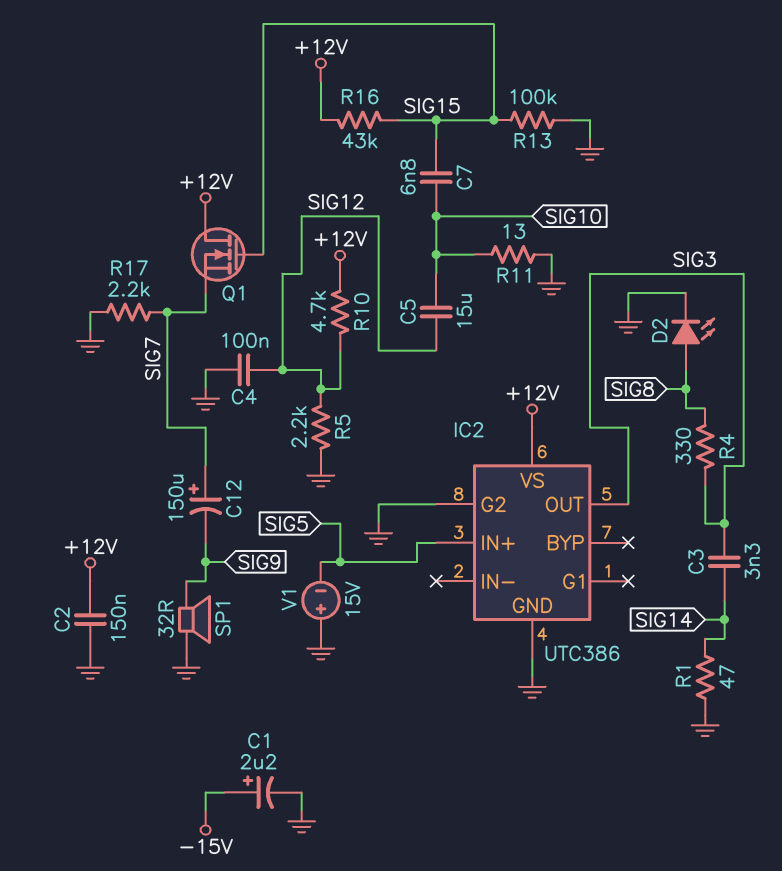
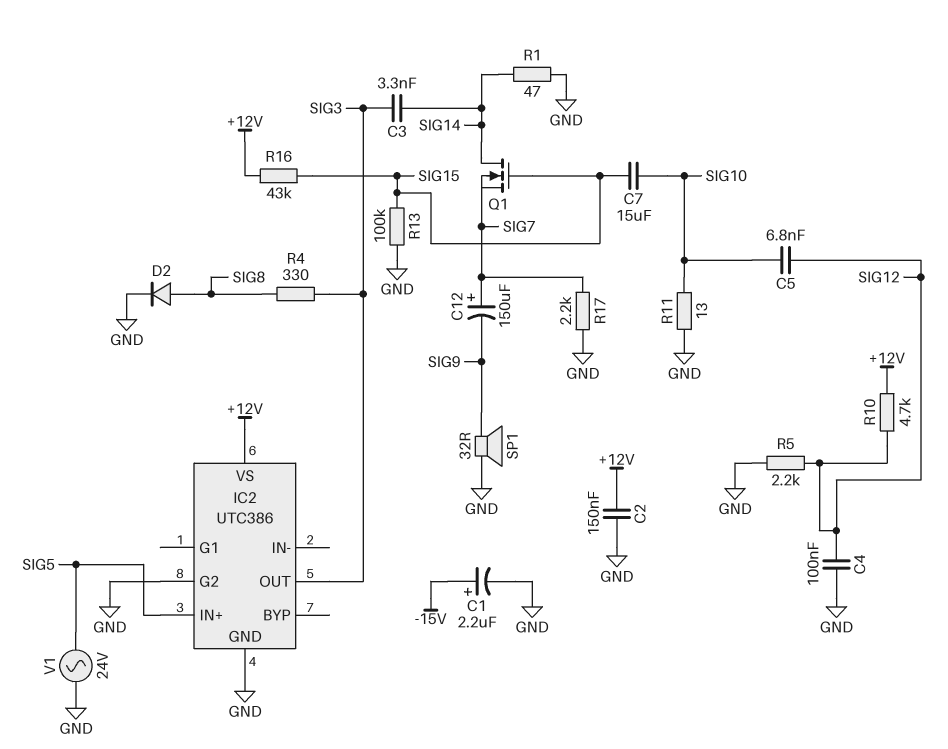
C5: 15uF (SIG10, SIG12) -> 6.8nF (SIG10, SIG12)
C7: 6.8nF (SIG10, SIG15) -> 15uF (SIG10, SIG15)
D2: LED (A SIG8, K GND) -> diode (A SIG8, K GND)
Q1: NMOS (G SIG15, D +12V, S SIG7) -> NMOS (G SIG15, D SIG14, S SIG7)
V1: 15V (plus GND, minus SIG5) -> AC 24V (GND, SIG5)

